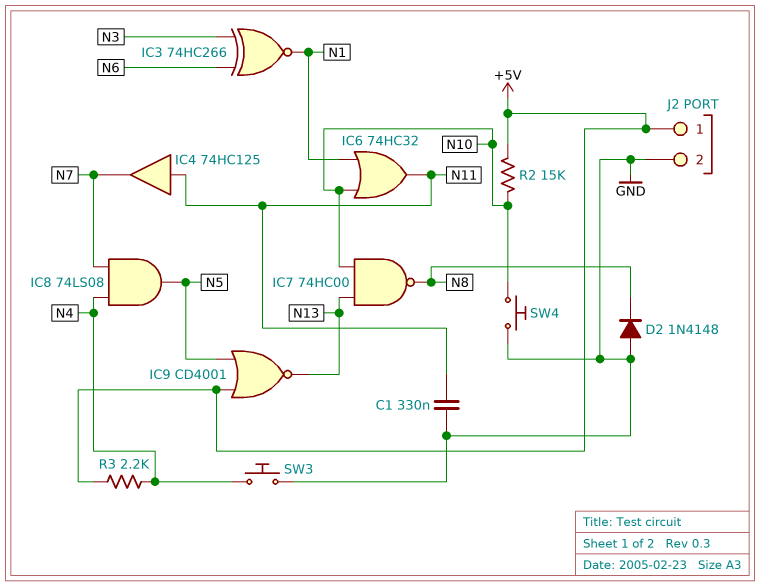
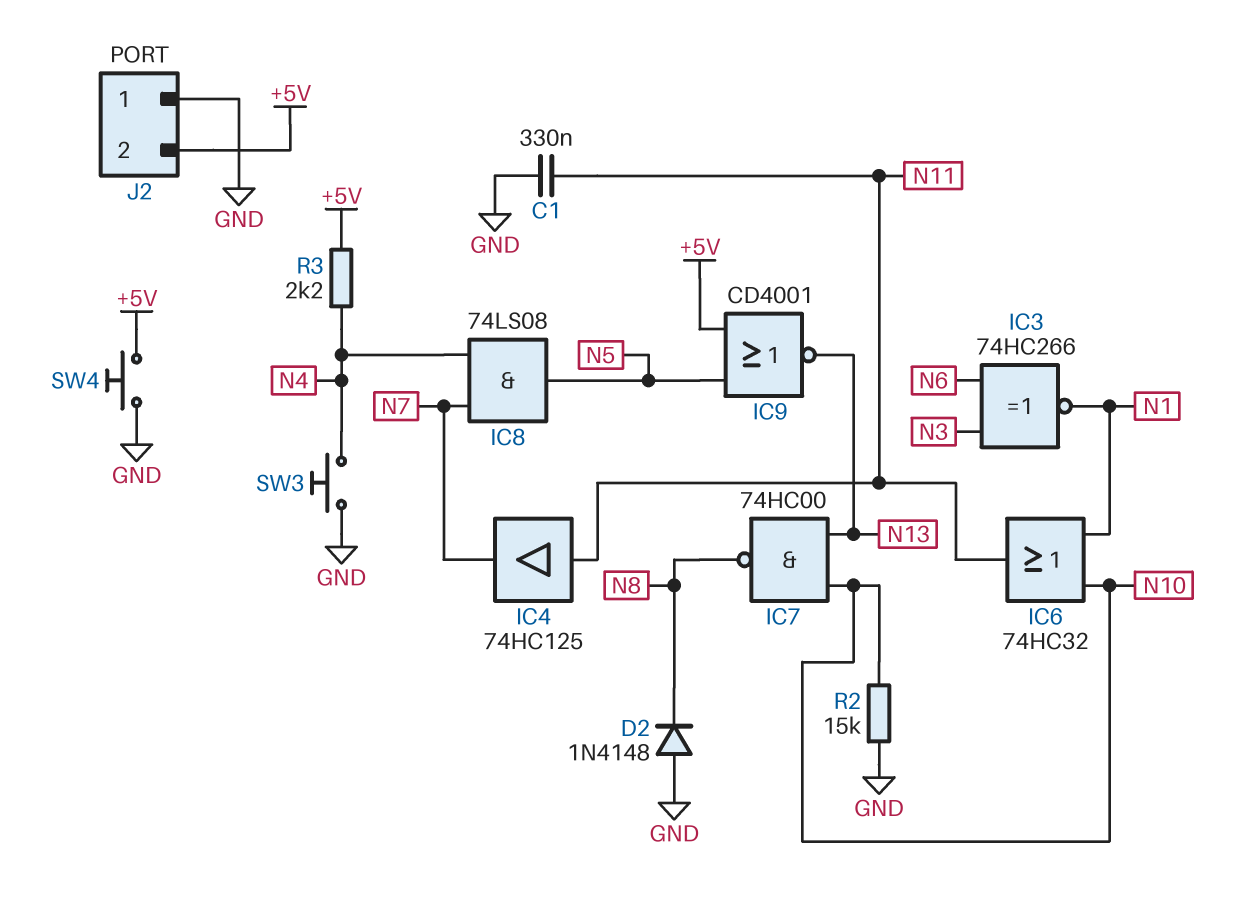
J2 pin 1: +5V -> GND
J2 pin 2: GND -> +5V
R2: 15k (+5V, N10) -> 15k (GND, N10)
SW4: button (GND, N10) -> button (+5V, GND)

